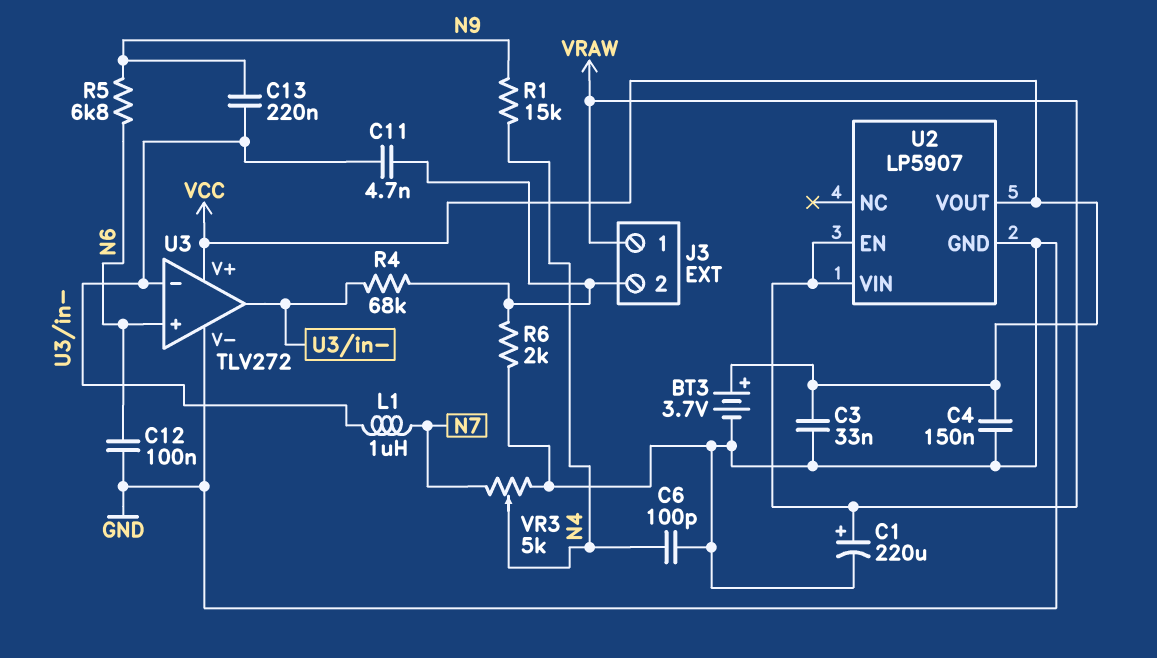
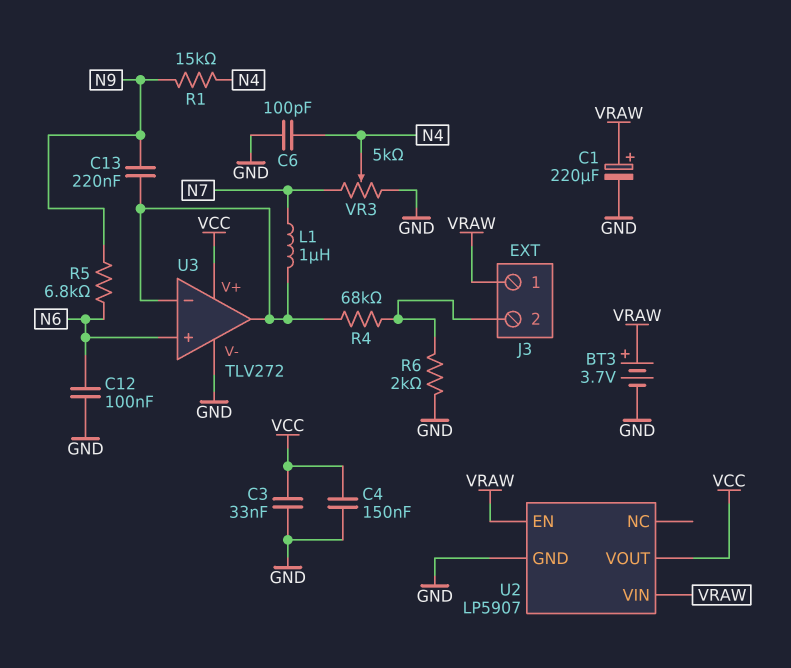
BT3: 3.7V (plus VCC, minus GND) -> 3.7V (plus VRAW, minus GND)
C11: 4.7nF (J3/2, U3/in-) -> none

